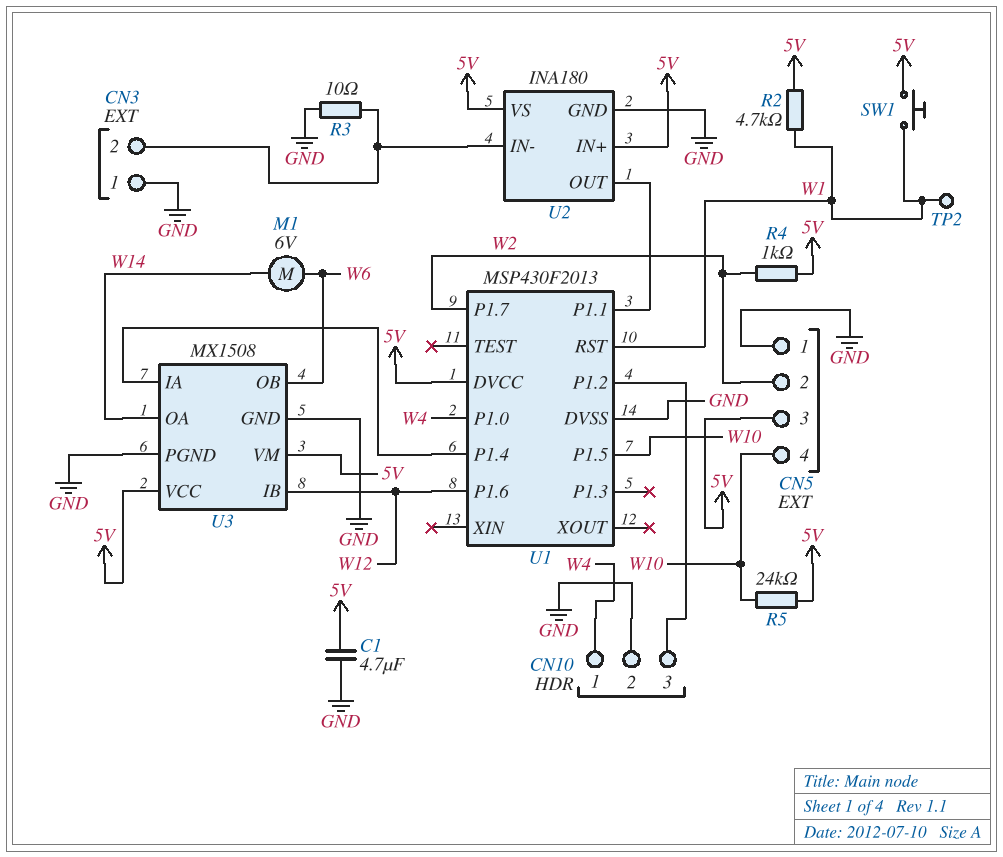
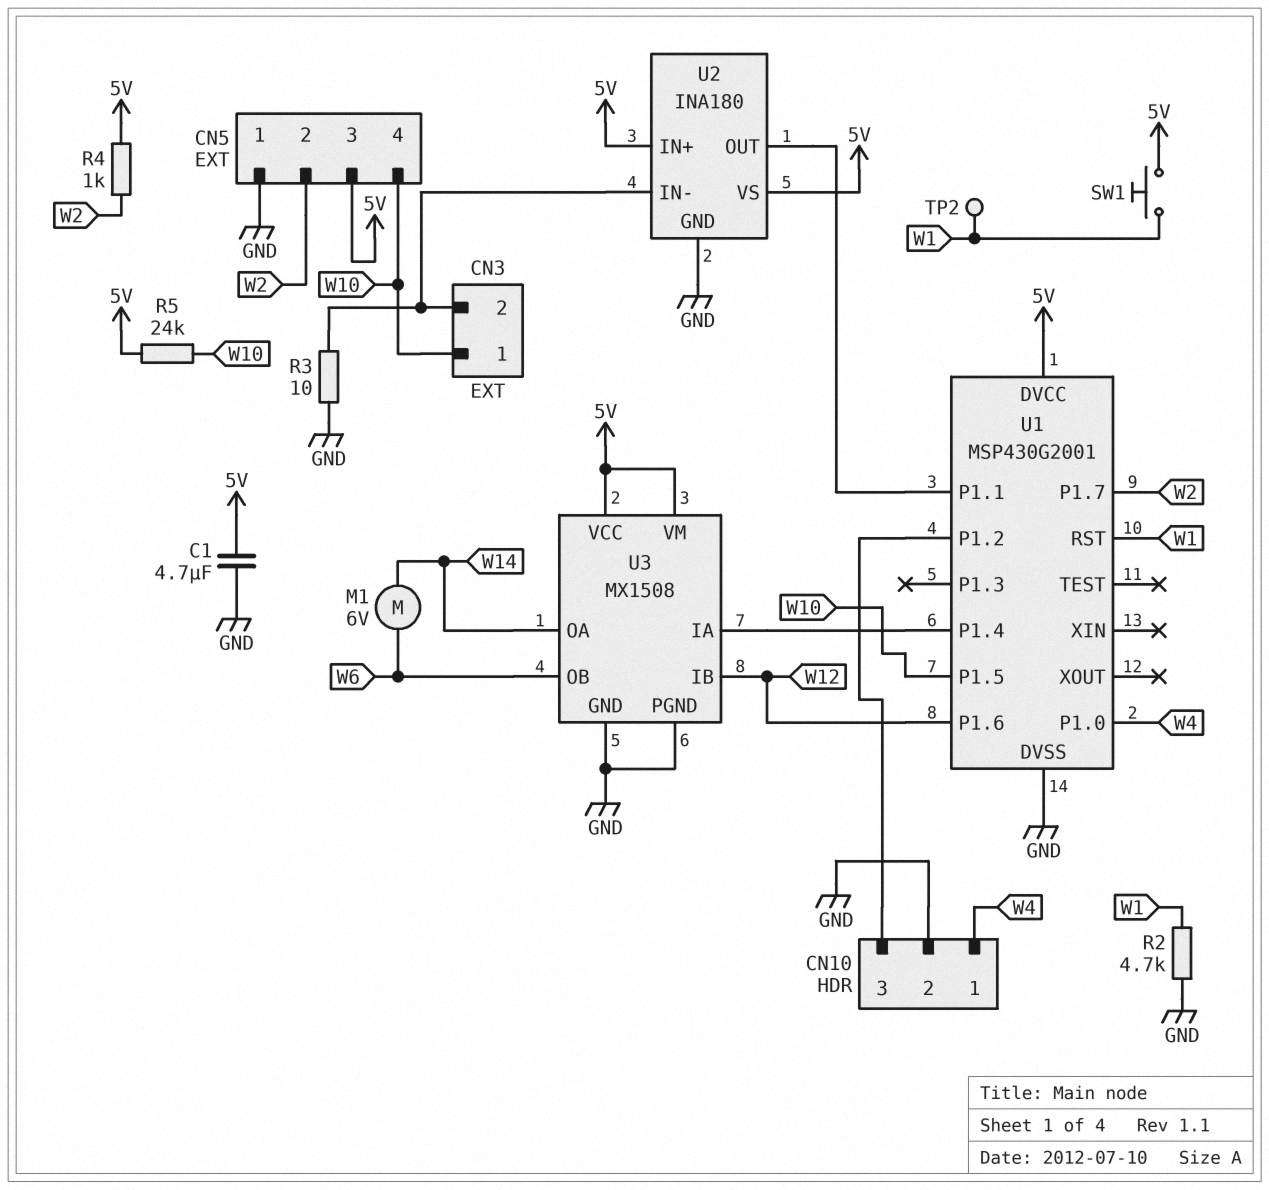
CN3 pin 1: GND -> W10
R2: 4.7k (5V, W1) -> 4.7k (GND, W1)
U1: MSP430F2013 -> MSP430G2001

